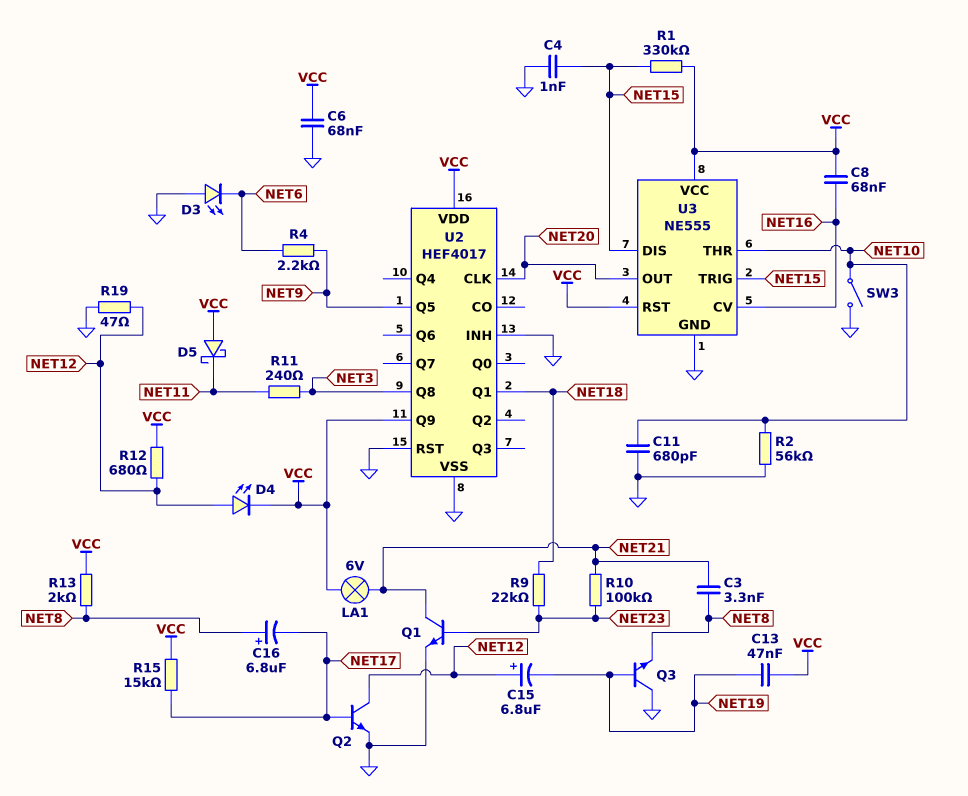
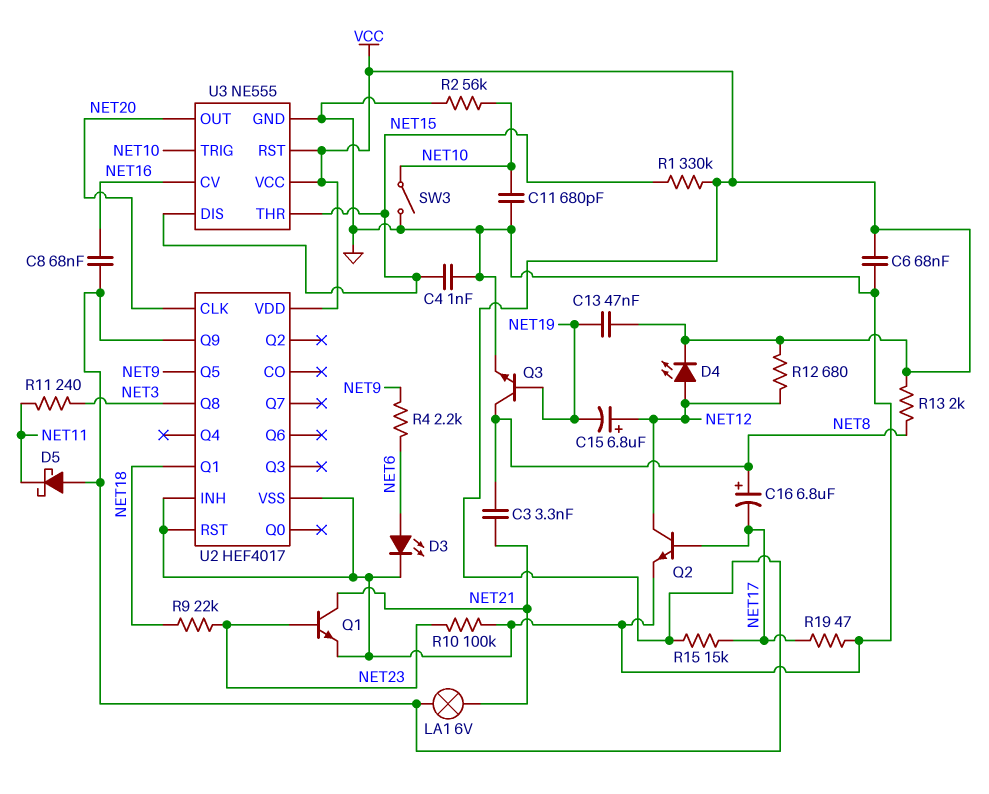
D3: LED (A GND, K NET6) -> LED (A NET6, K GND)
Q3: NPN (B NET19, C GND, E NET8) -> NPN (B NET19, C NET8, E GND)
R10: 100k (NET21, NET23) -> 100k (GND, NET23)
R19: 47 (GND, NET12) -> 47 (GND, NET17)
U3 pin THR: NET10 -> NET15
U3 pin TRIG: NET15 -> NET10

